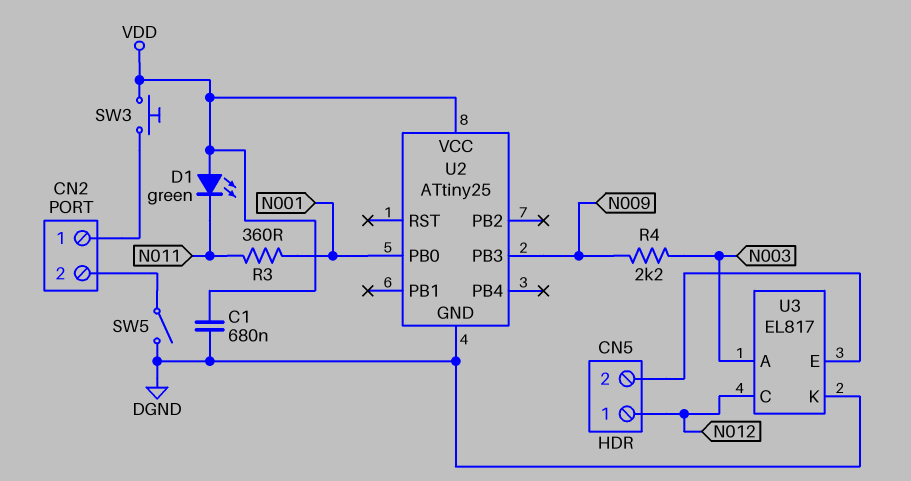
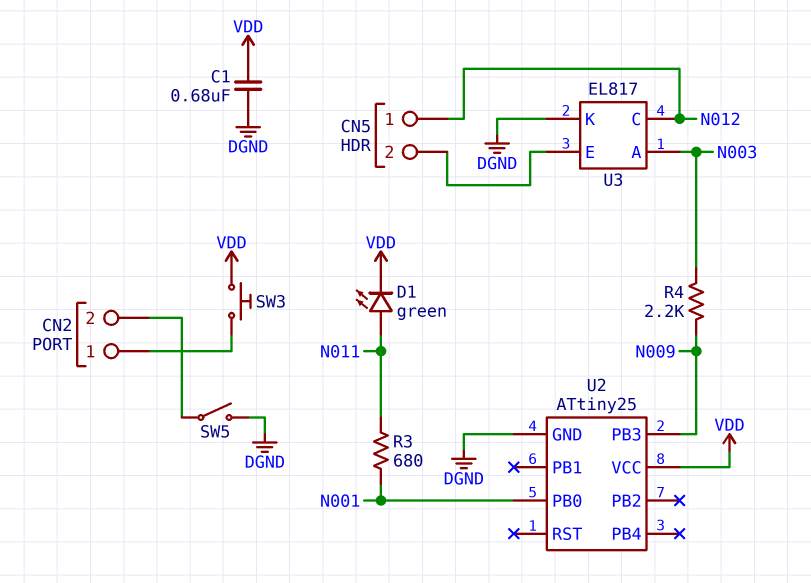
D1: LED green (A VDD, K N011) -> LED green (A N011, K VDD)
R3: 360 (N001, N011) -> 680 (N001, N011)

